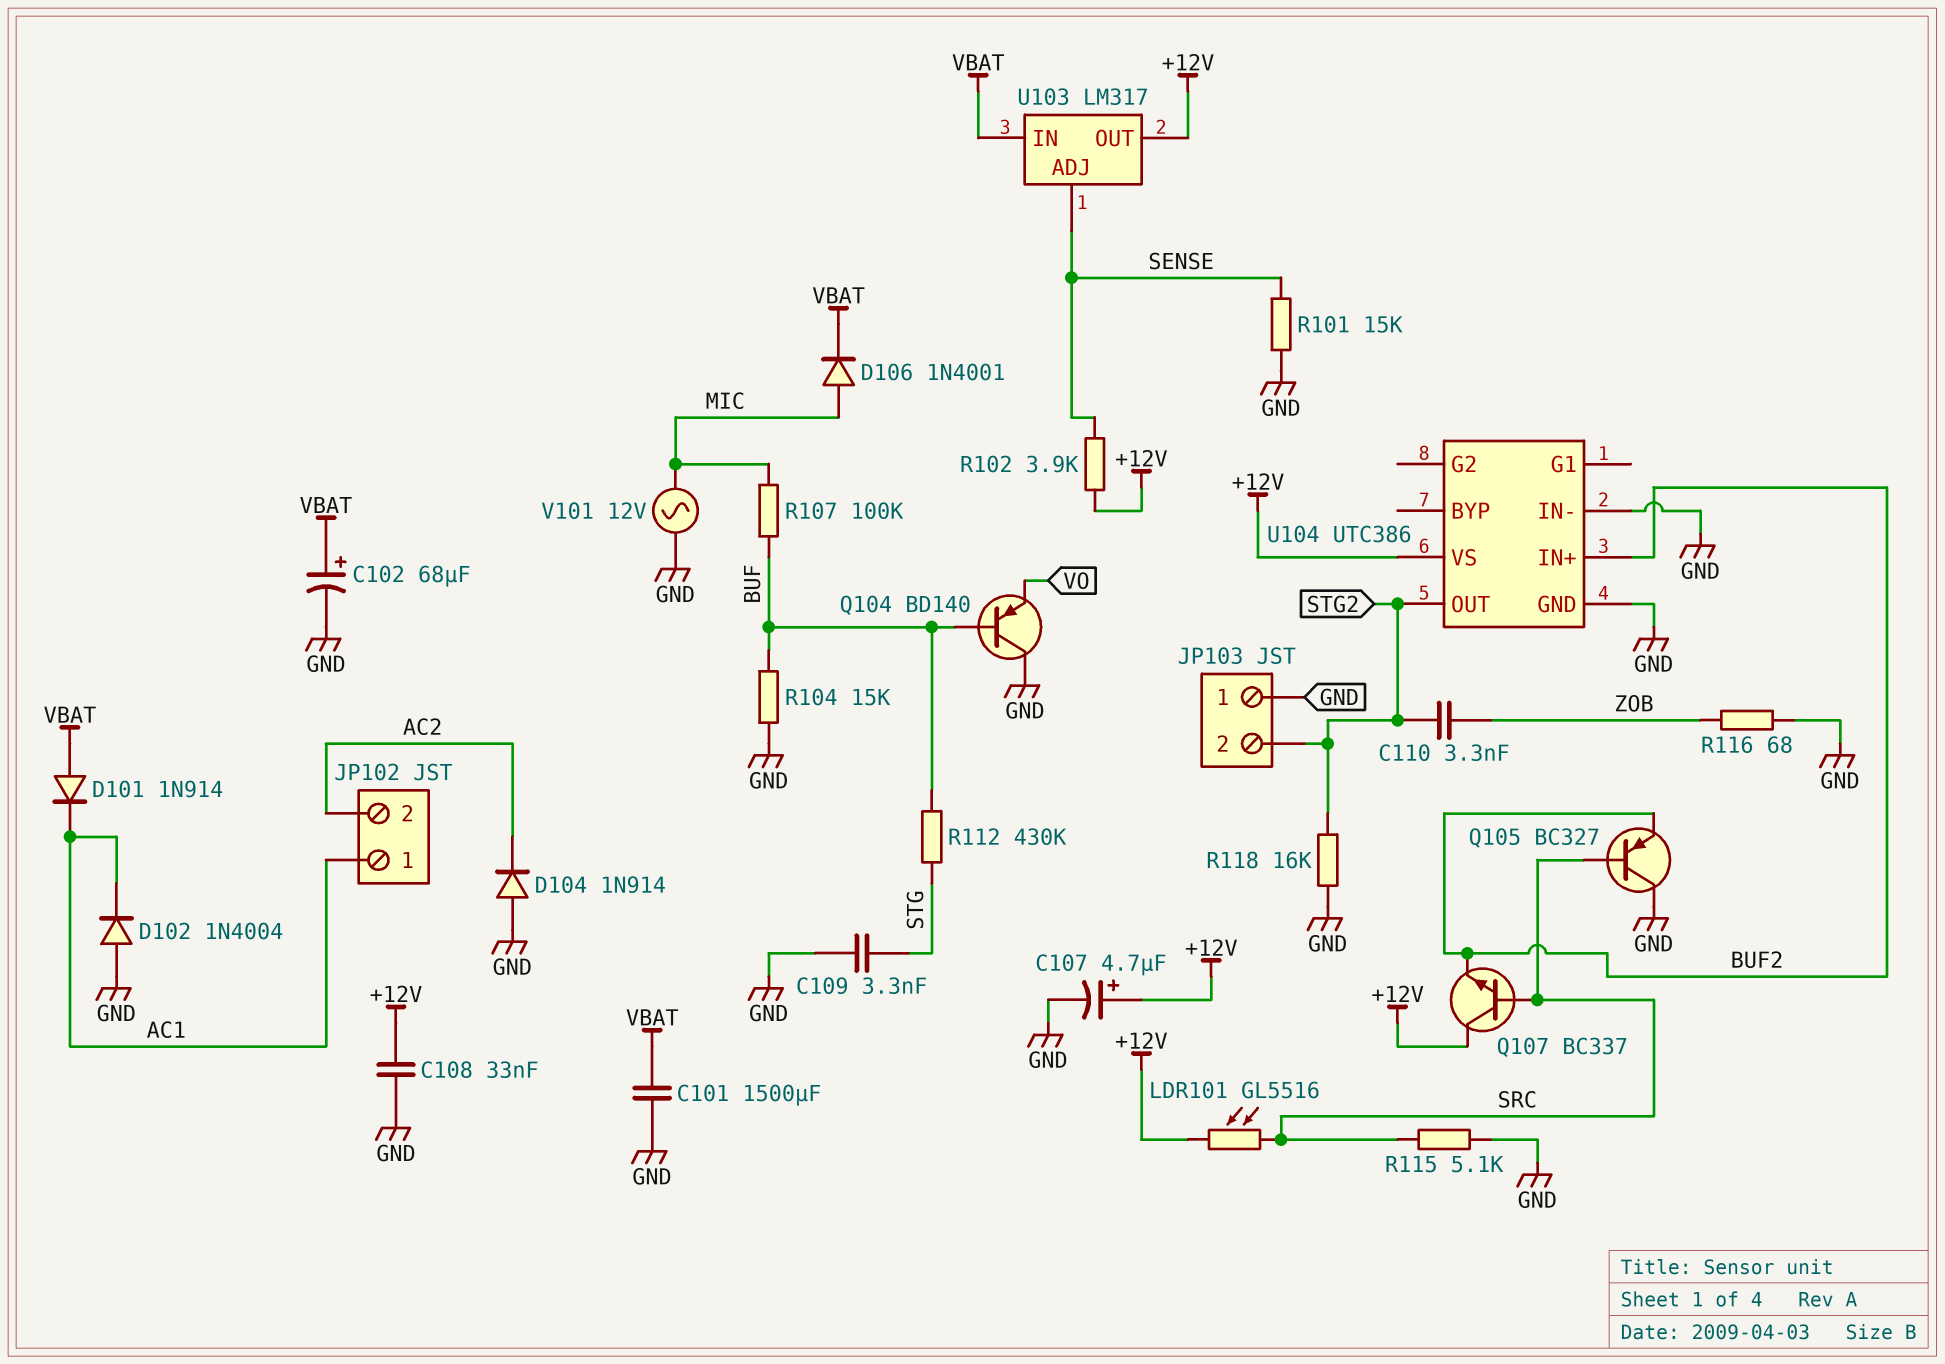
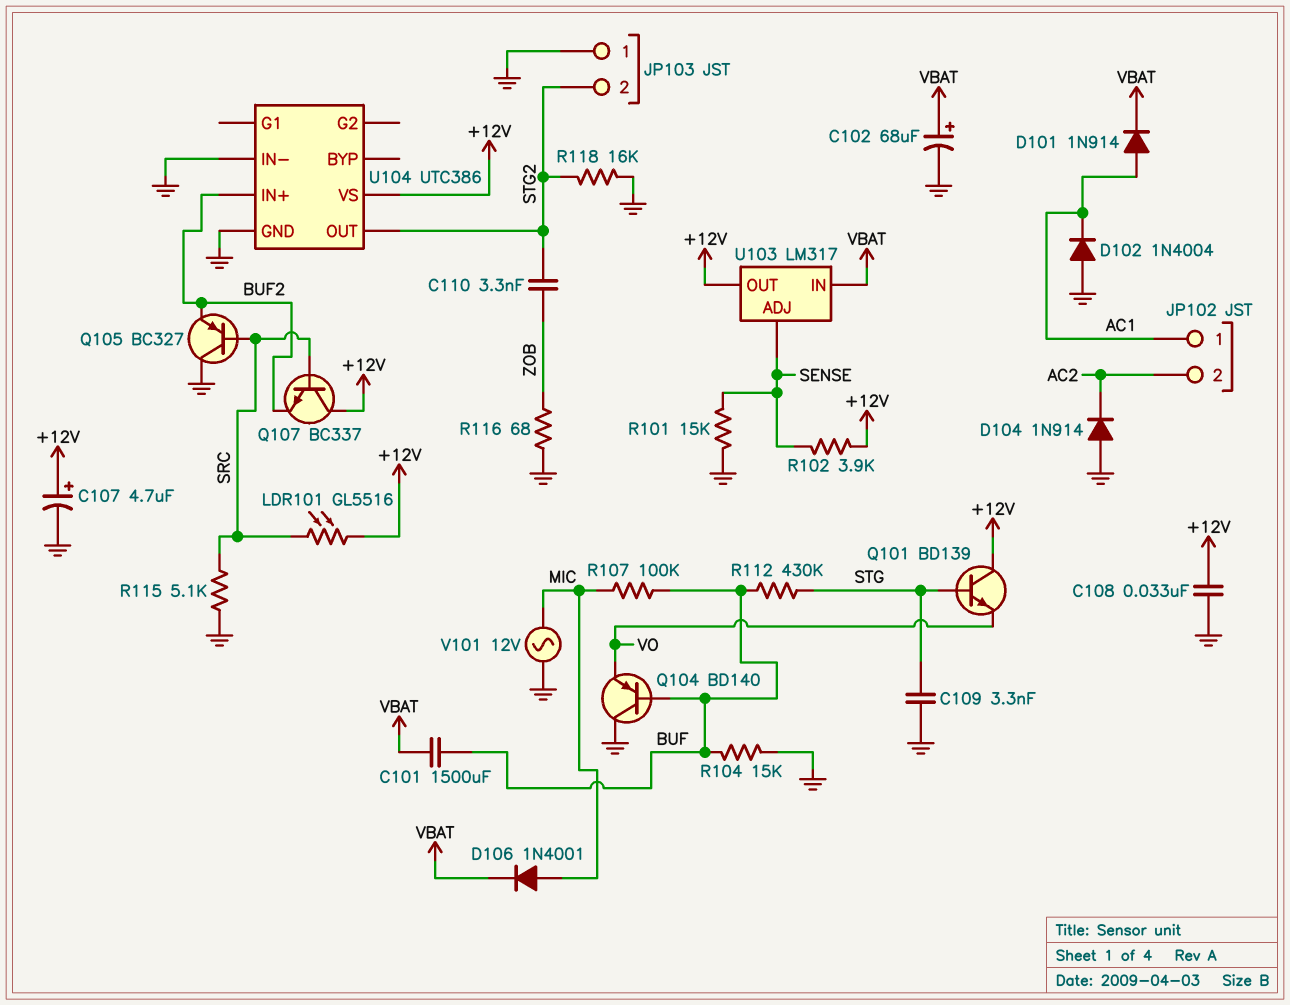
C101: 1500uF (GND, VBAT) -> 1500uF (BUF, VBAT)
D101: diode 1N914 (A VBAT, K AC1) -> diode 1N914 (A AC1, K VBAT)
Q101: none -> NPN BD139 (B STG, C +12V, E VO)

